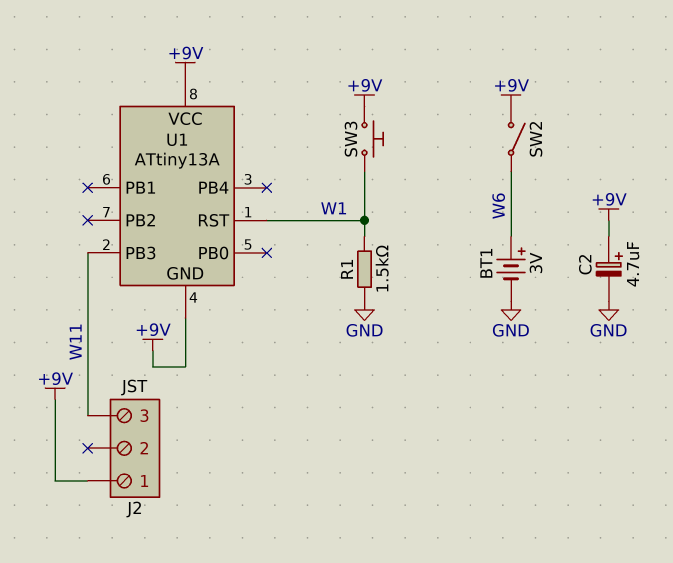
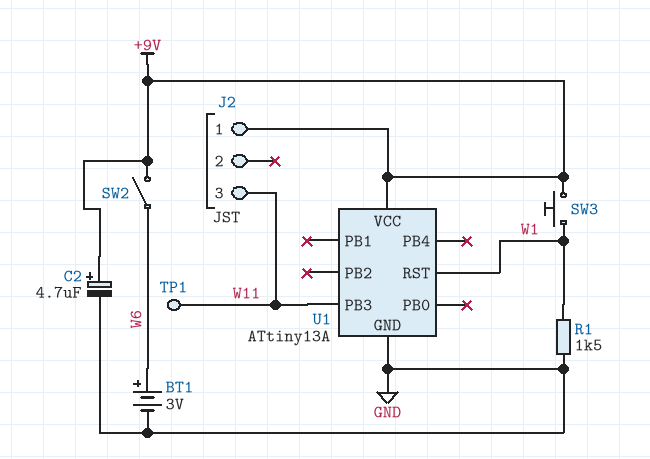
TP1: none -> test point (W11)
U1 pin GND: +9V -> GND

